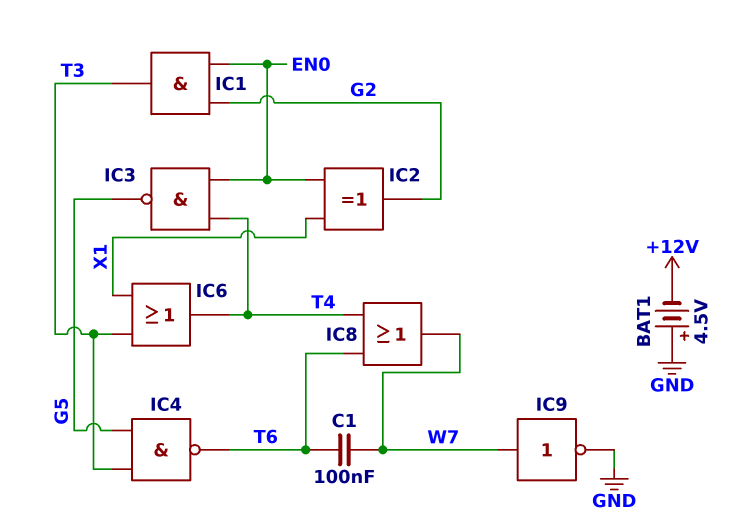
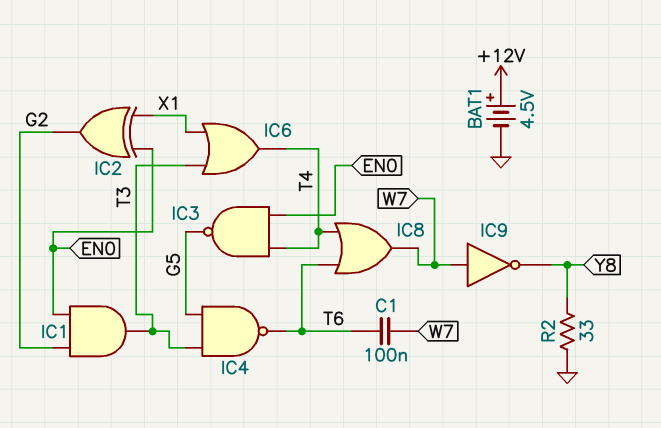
BAT1: 4.5V (plus GND, minus +12V) -> 4.5V (plus +12V, minus GND)
IC9: NOT (in W7, out GND) -> NOT (in W7, out Y8)
R2: none -> 33 (GND, Y8)

